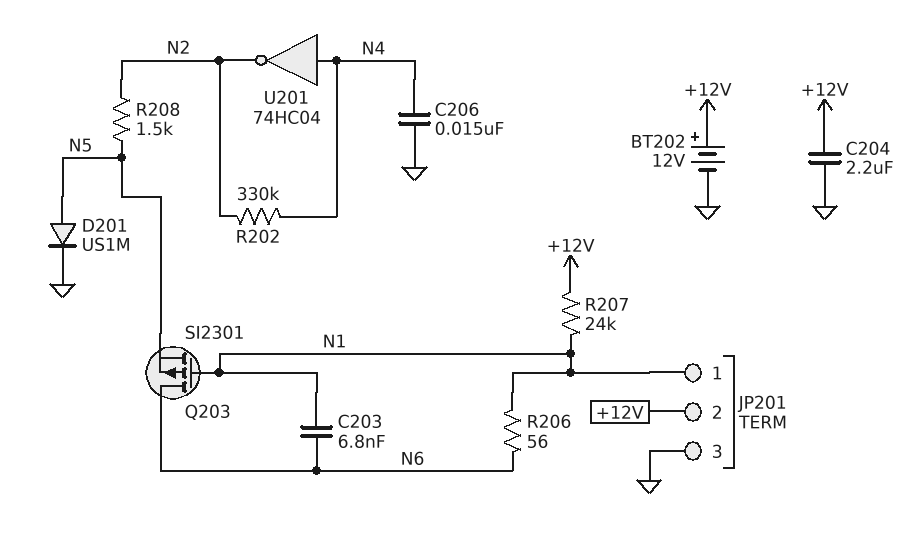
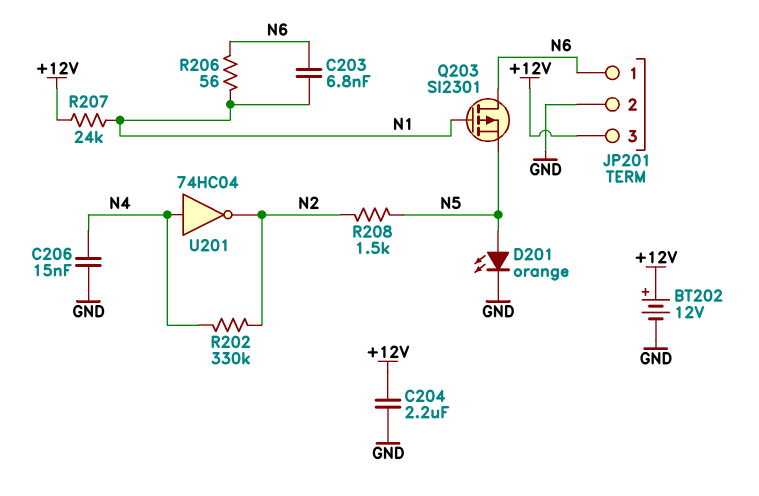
D201: diode US1M (A N5, K GND) -> LED orange (A N5, K GND)
JP201 pin 1: N1 -> N6
JP201 pin 2: +12V -> GND
JP201 pin 3: GND -> +12V

